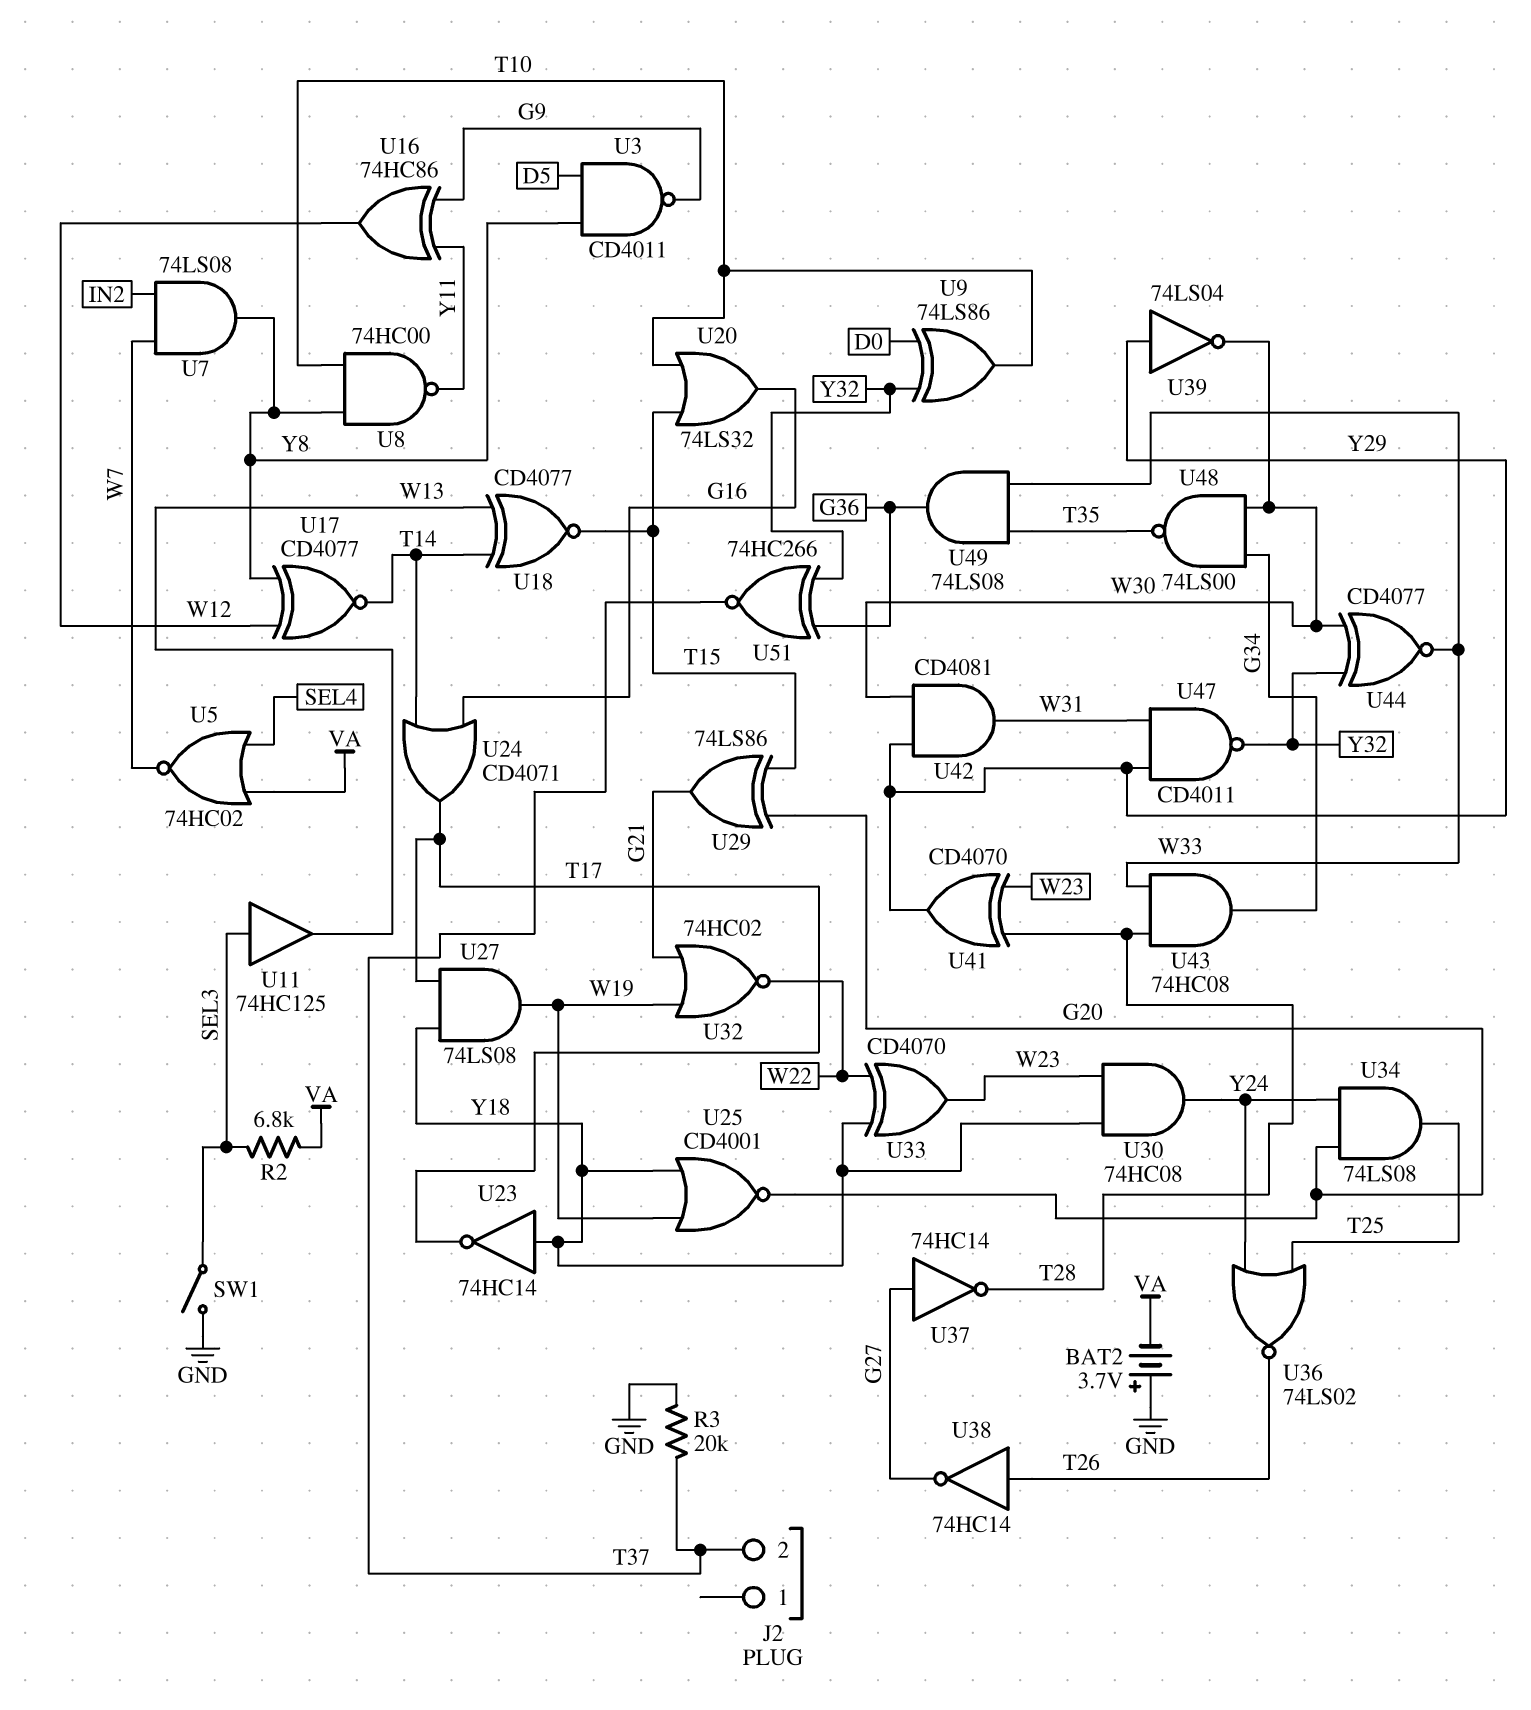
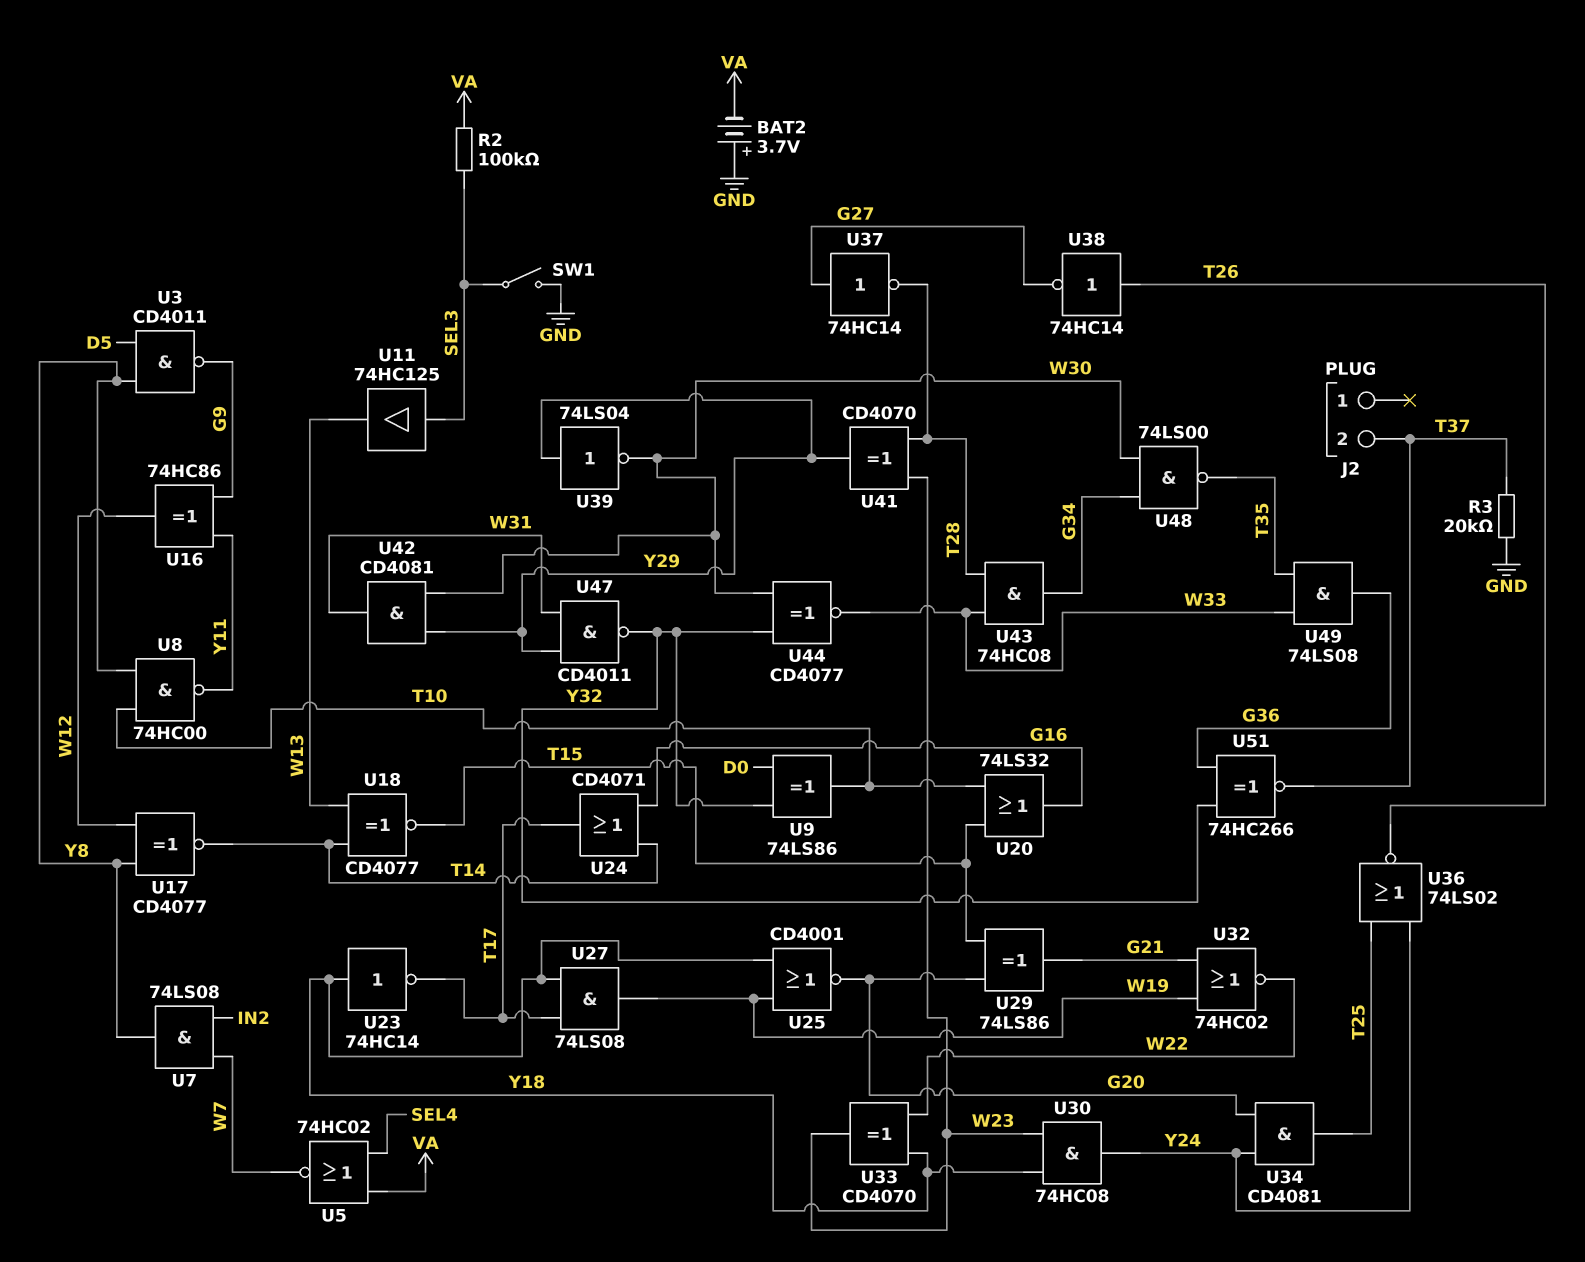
R2: 6.8k (SEL3, VA) -> 100k (SEL3, VA)
U34: AND 74LS08 (in G20, in Y24, out T25) -> AND CD4081 (in G20, in Y24, out T25)

